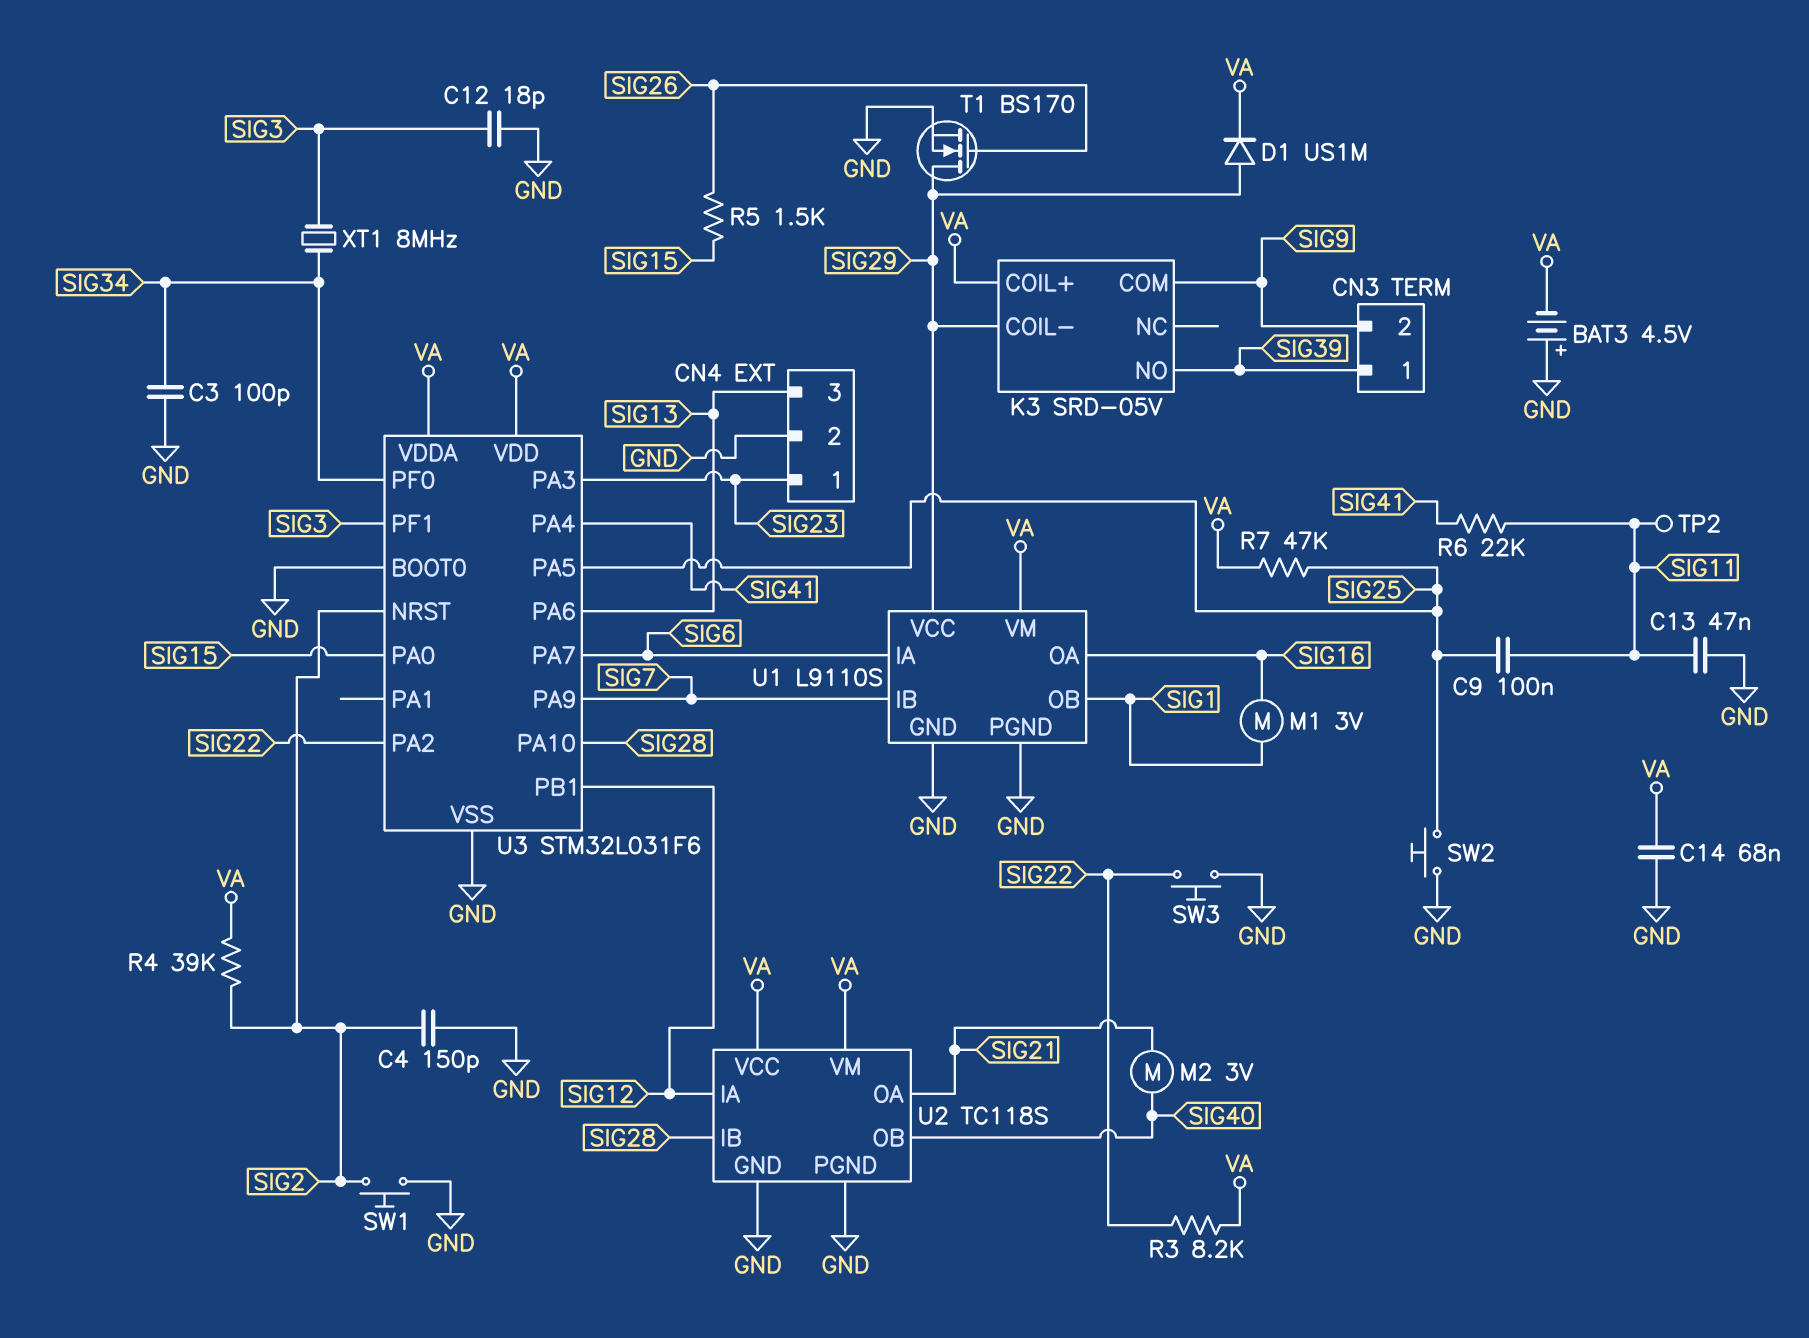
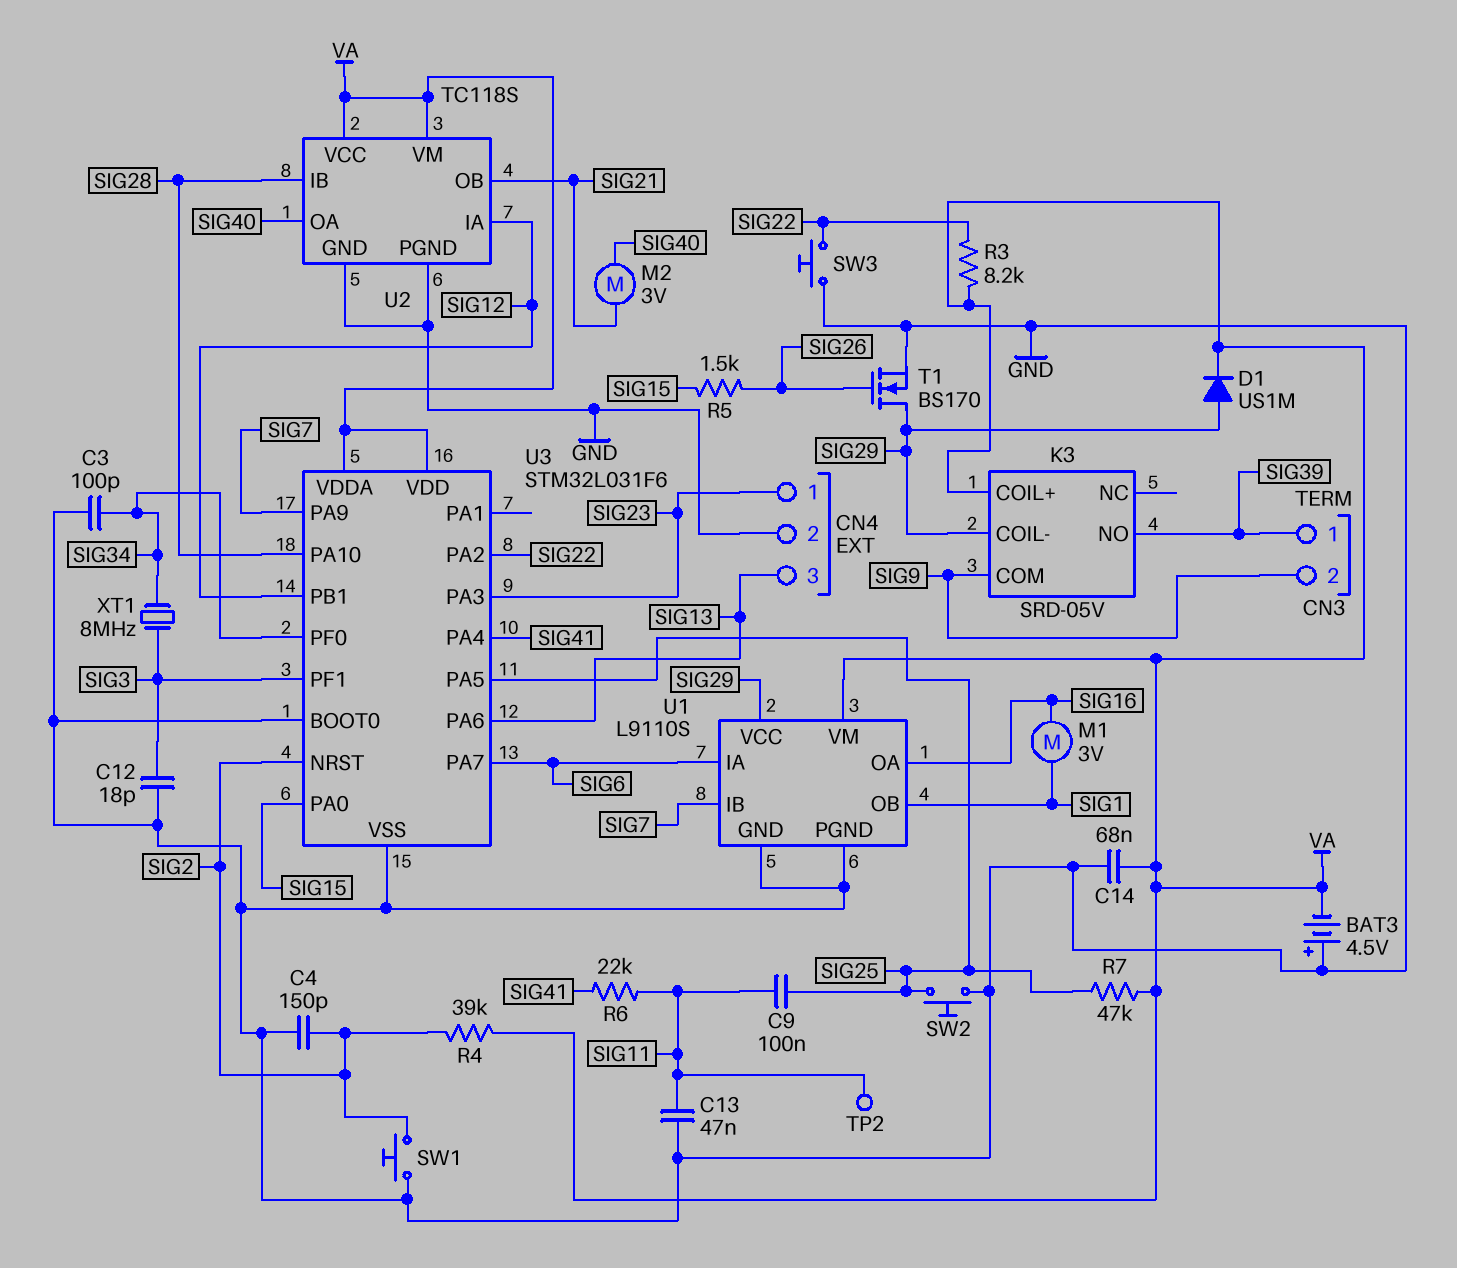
U2 pin OA: SIG21 -> SIG40
U2 pin OB: SIG40 -> SIG21

